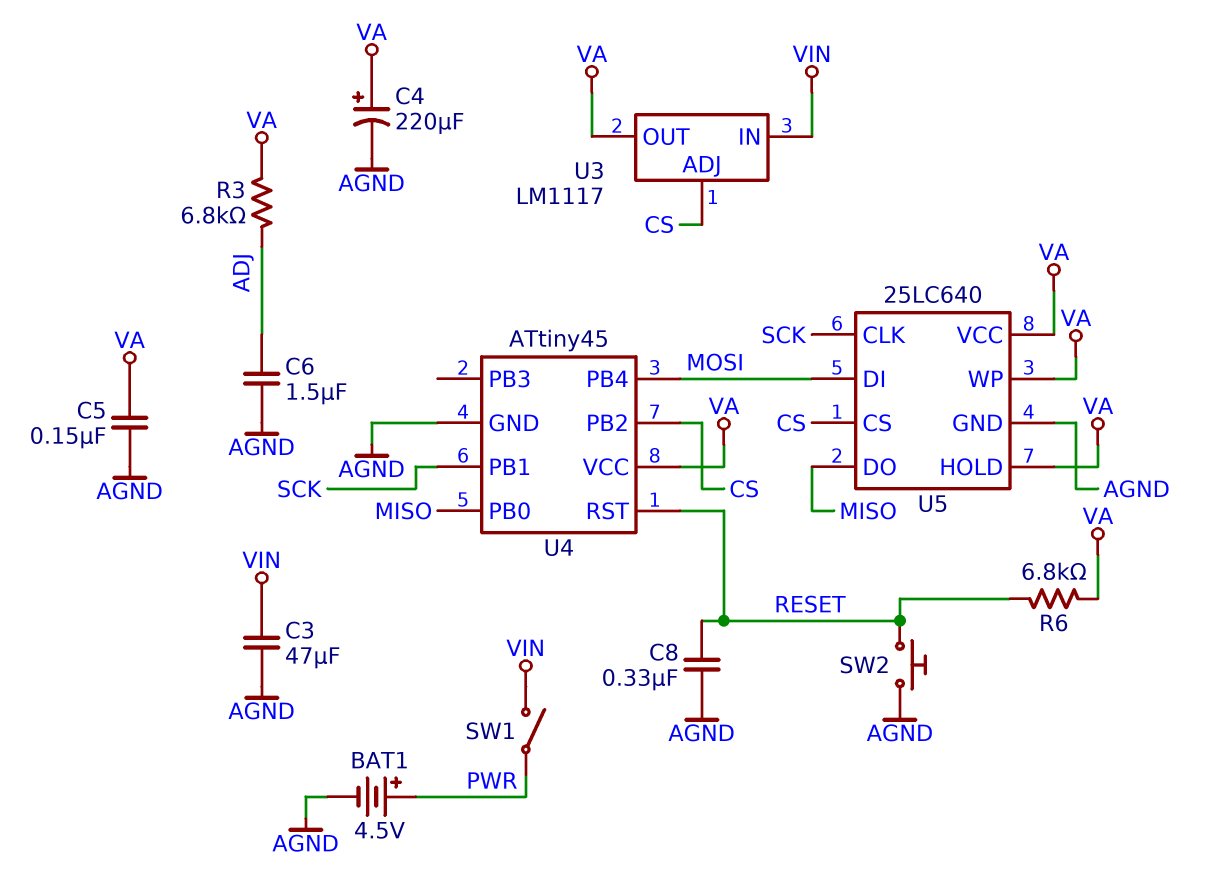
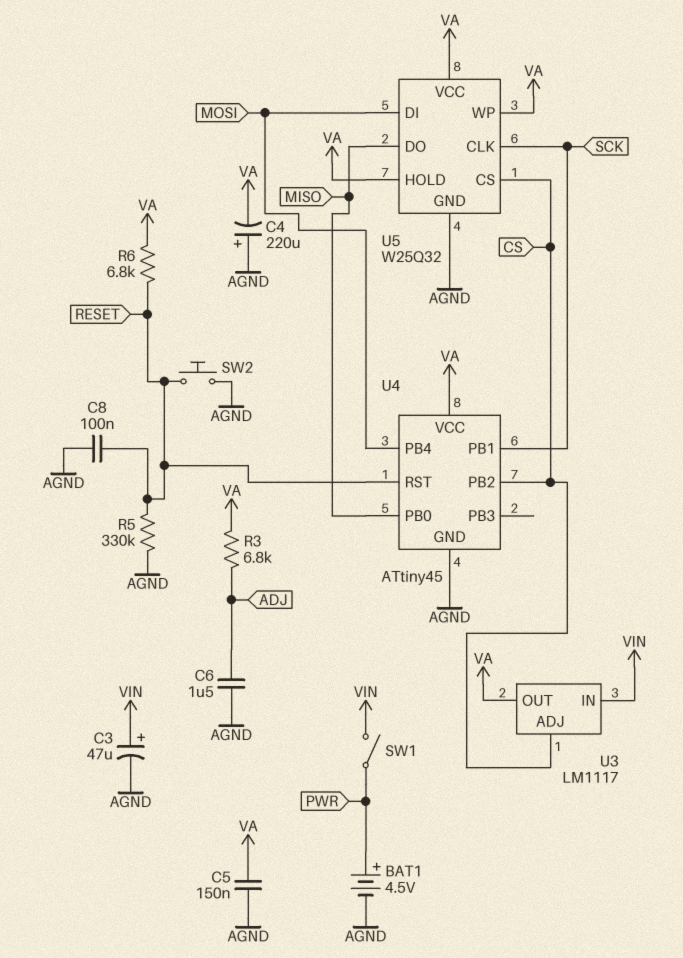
C3: 47uF (AGND, VIN) -> 47uF (plus VIN, minus AGND)
C4: 220uF (plus VA, minus AGND) -> 220uF (plus AGND, minus VA)
C8: 330nF (AGND, RESET) -> 100nF (AGND, RESET)
R5: none -> 330k (AGND, RESET)
U5: 25LC640 -> W25Q32

